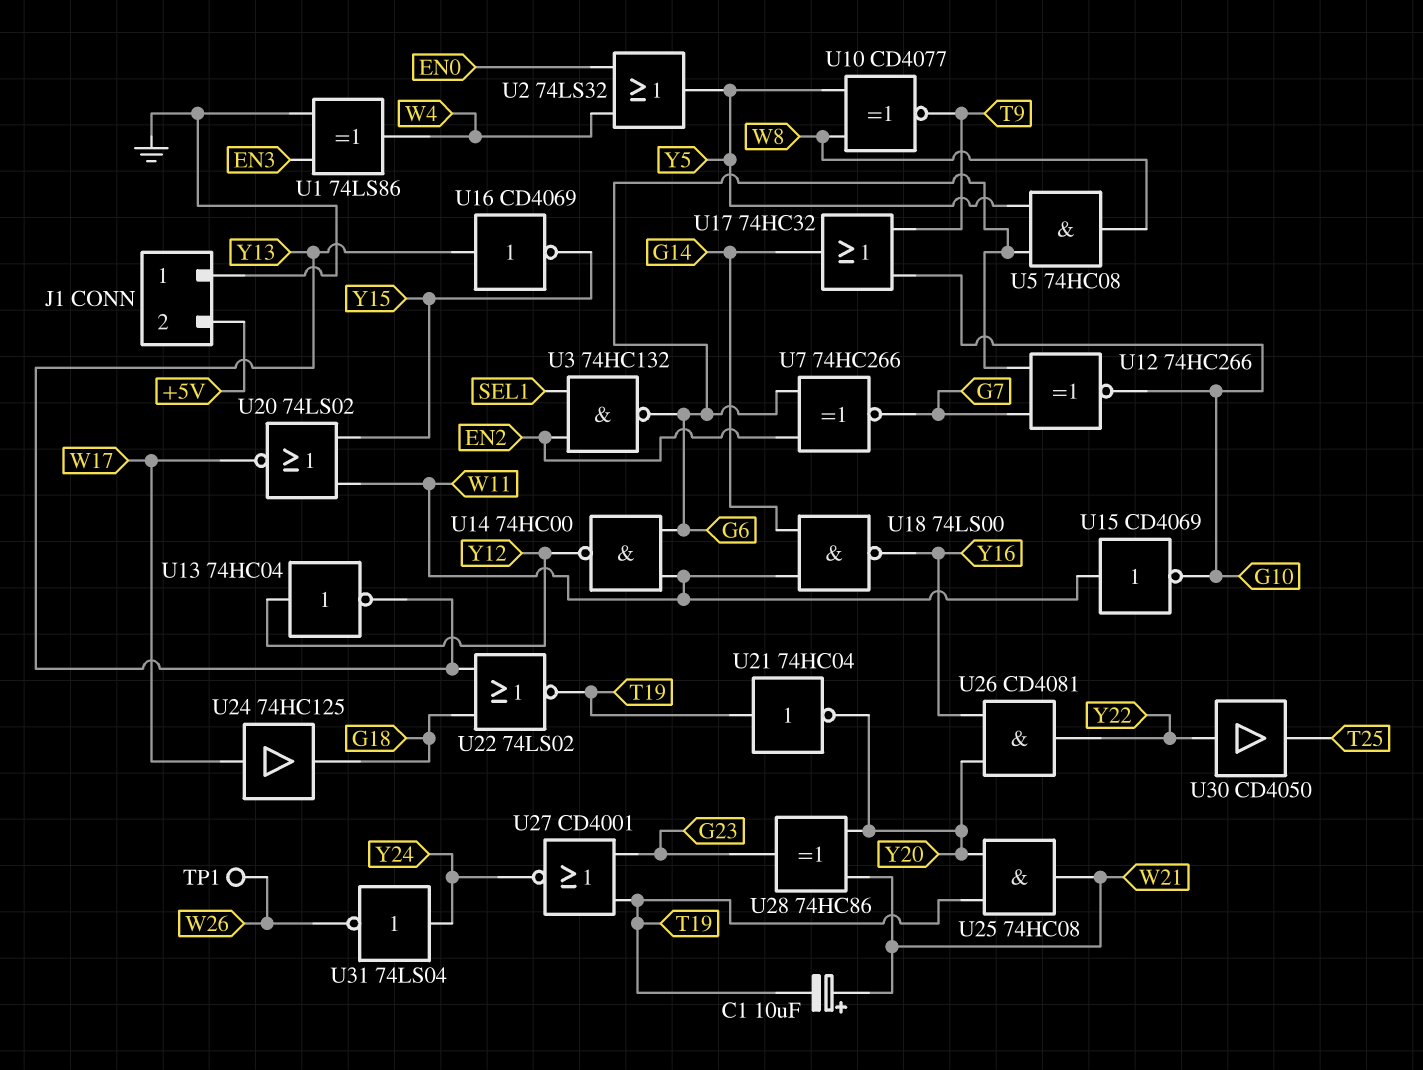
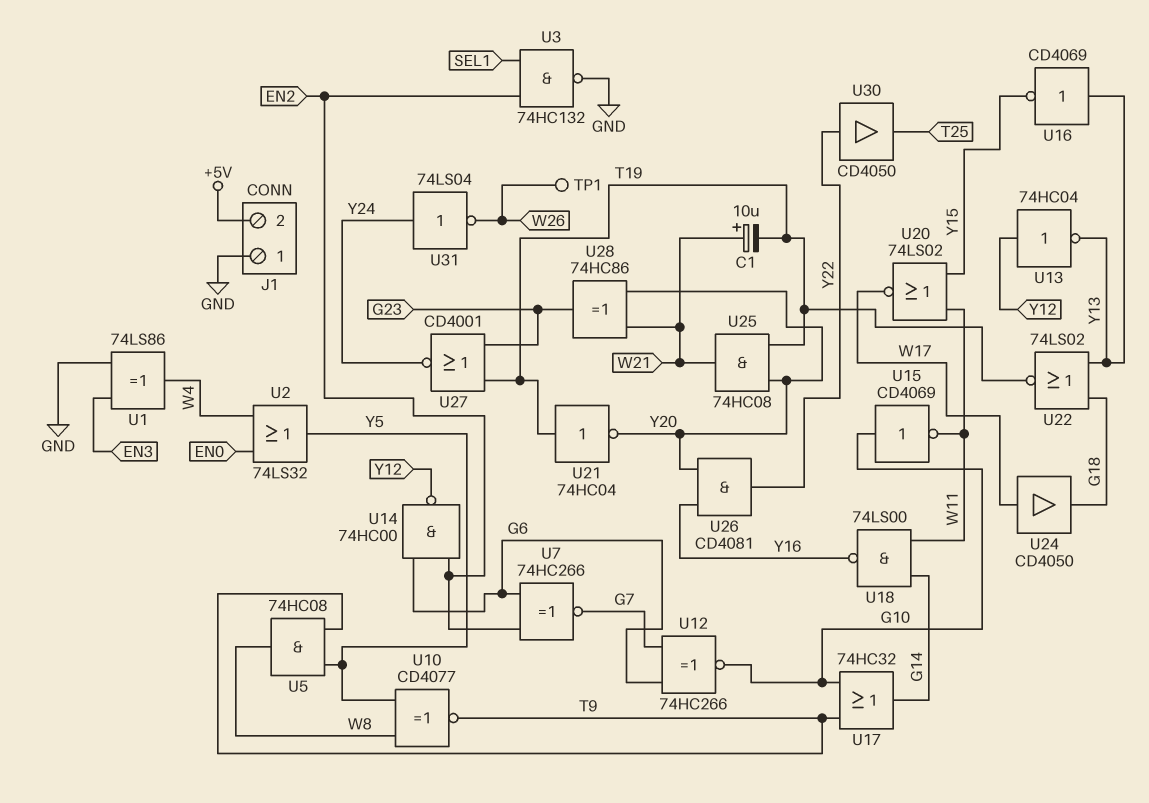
U3: NAND 74HC132 (in EN2, in SEL1, out G6) -> NAND 74HC132 (in EN2, in SEL1, out GND)
U5: AND 74HC08 (in G6, in Y5, out W8) -> AND 74HC08 (in T9, in Y5, out W8)
U14: NAND 74HC00 (in G6, in W11, out Y12) -> NAND 74HC00 (in EN2, in G6, out Y12)
U15: NOT CD4069 (in W11, out G10) -> NOT CD4069 (in G10, out W11)
U24: buffer 74HC125 (in W17, out G18) -> buffer CD4050 (in W17, out G18)

